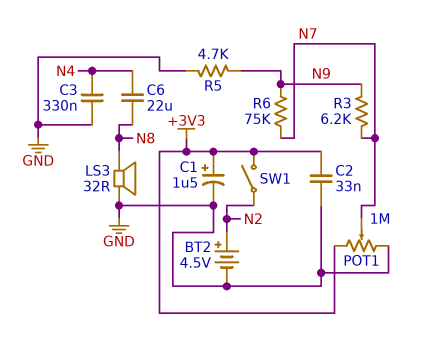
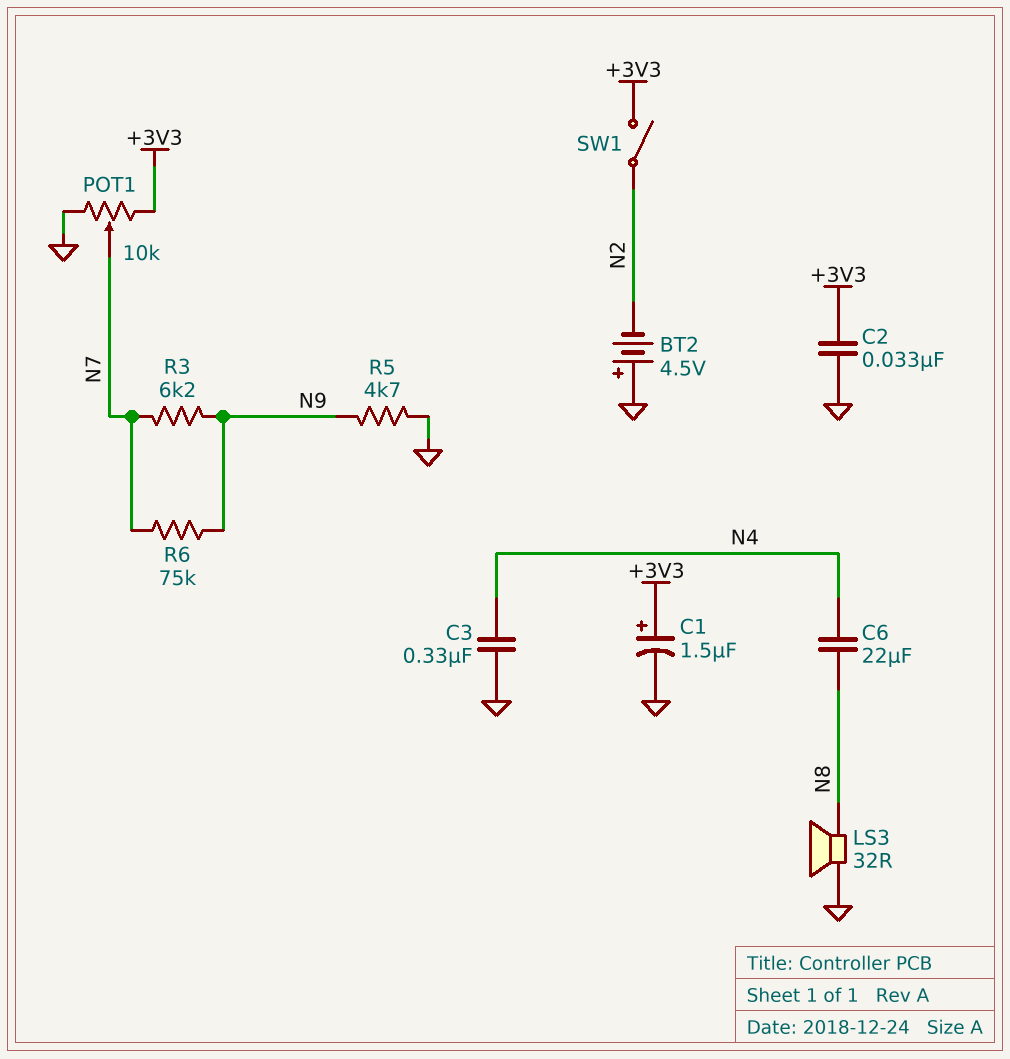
BT2: 4.5V (plus N2, minus GND) -> 4.5V (plus GND, minus N2)
POT1: 1M (+3V3, GND, wiper N7) -> 10k (+3V3, GND, wiper N7)

